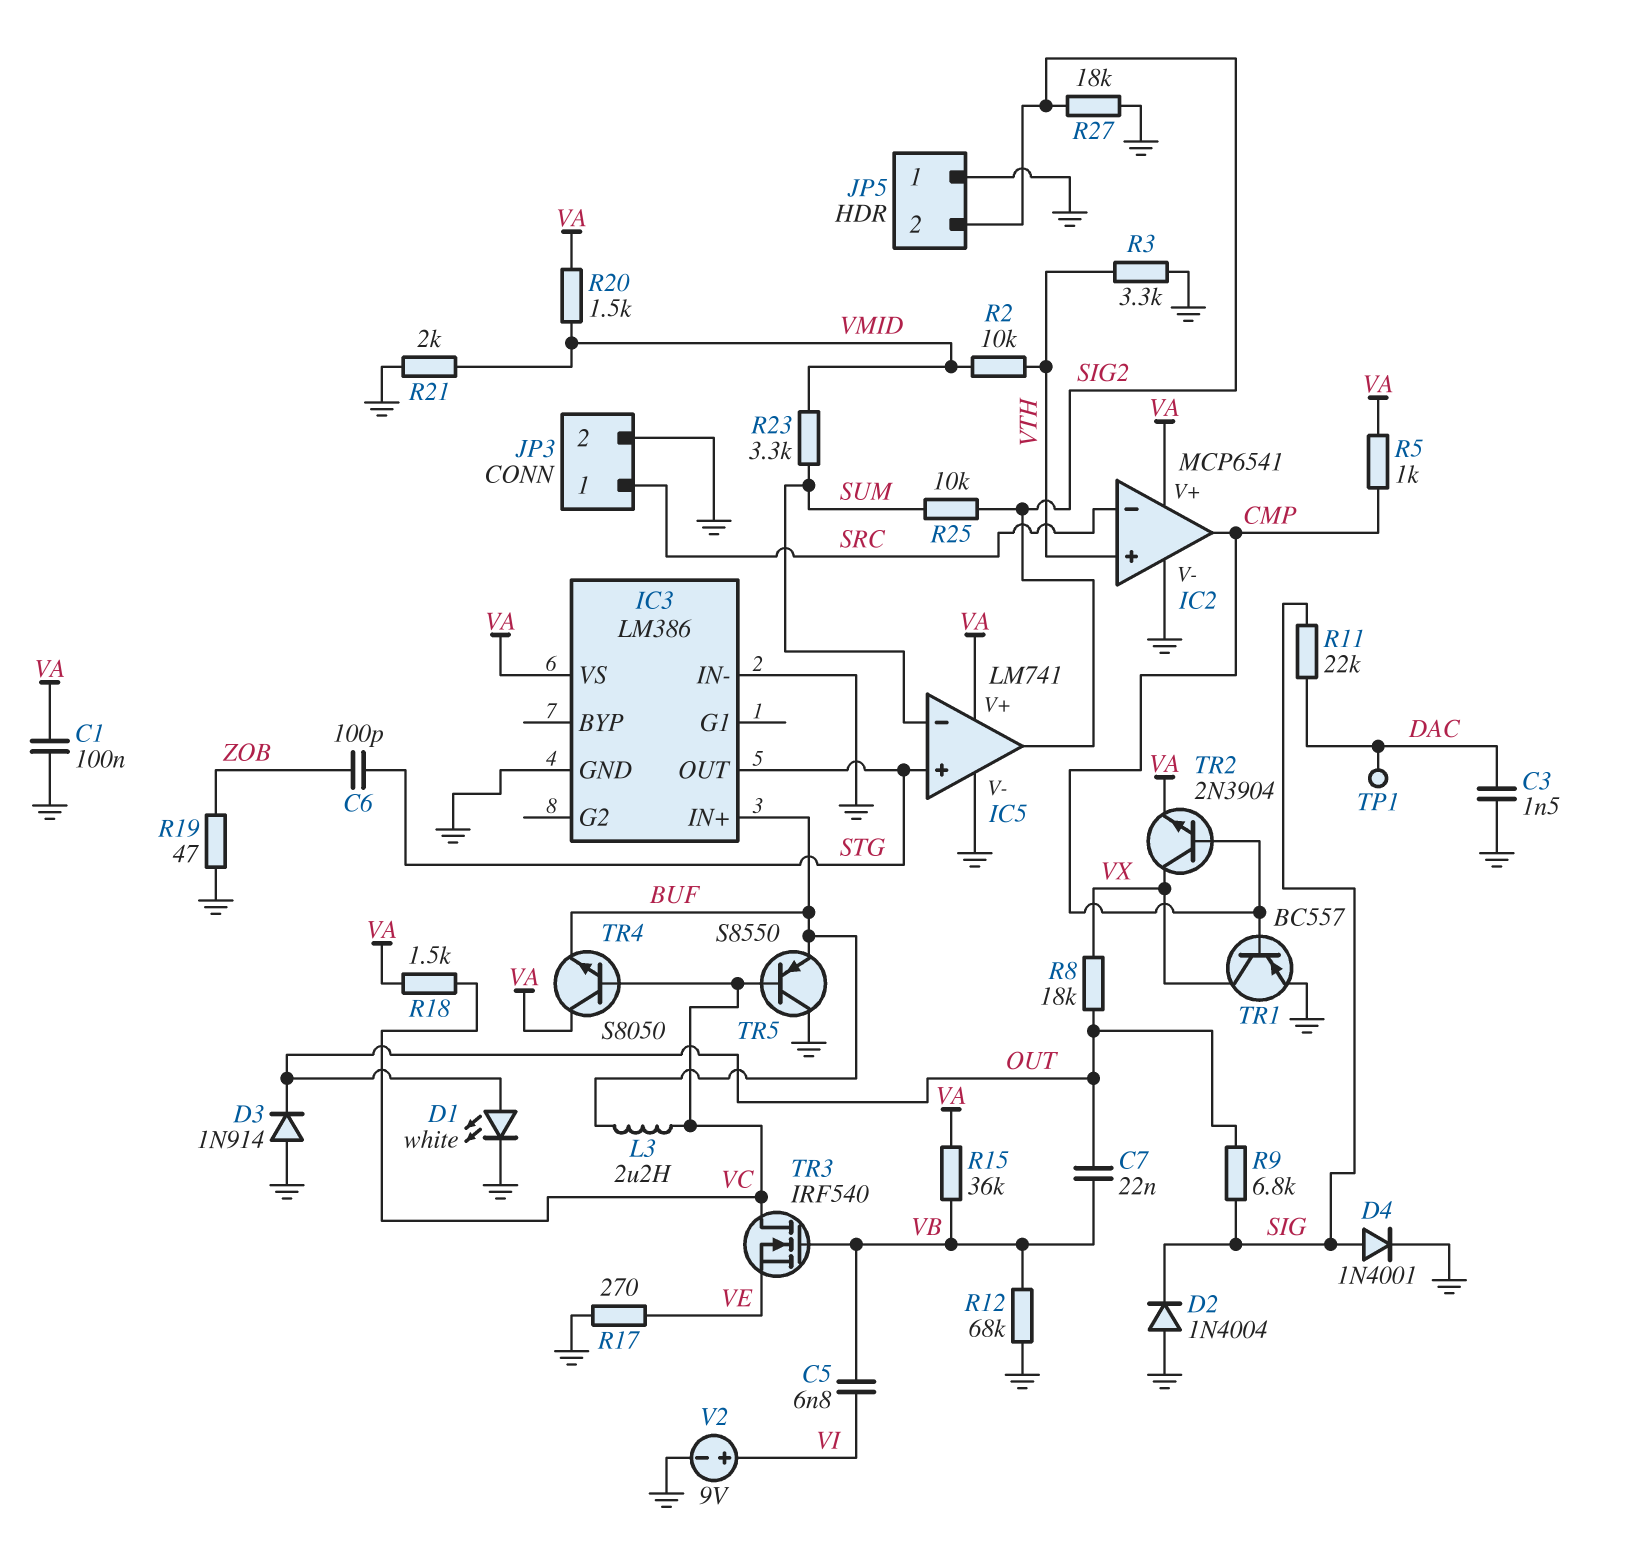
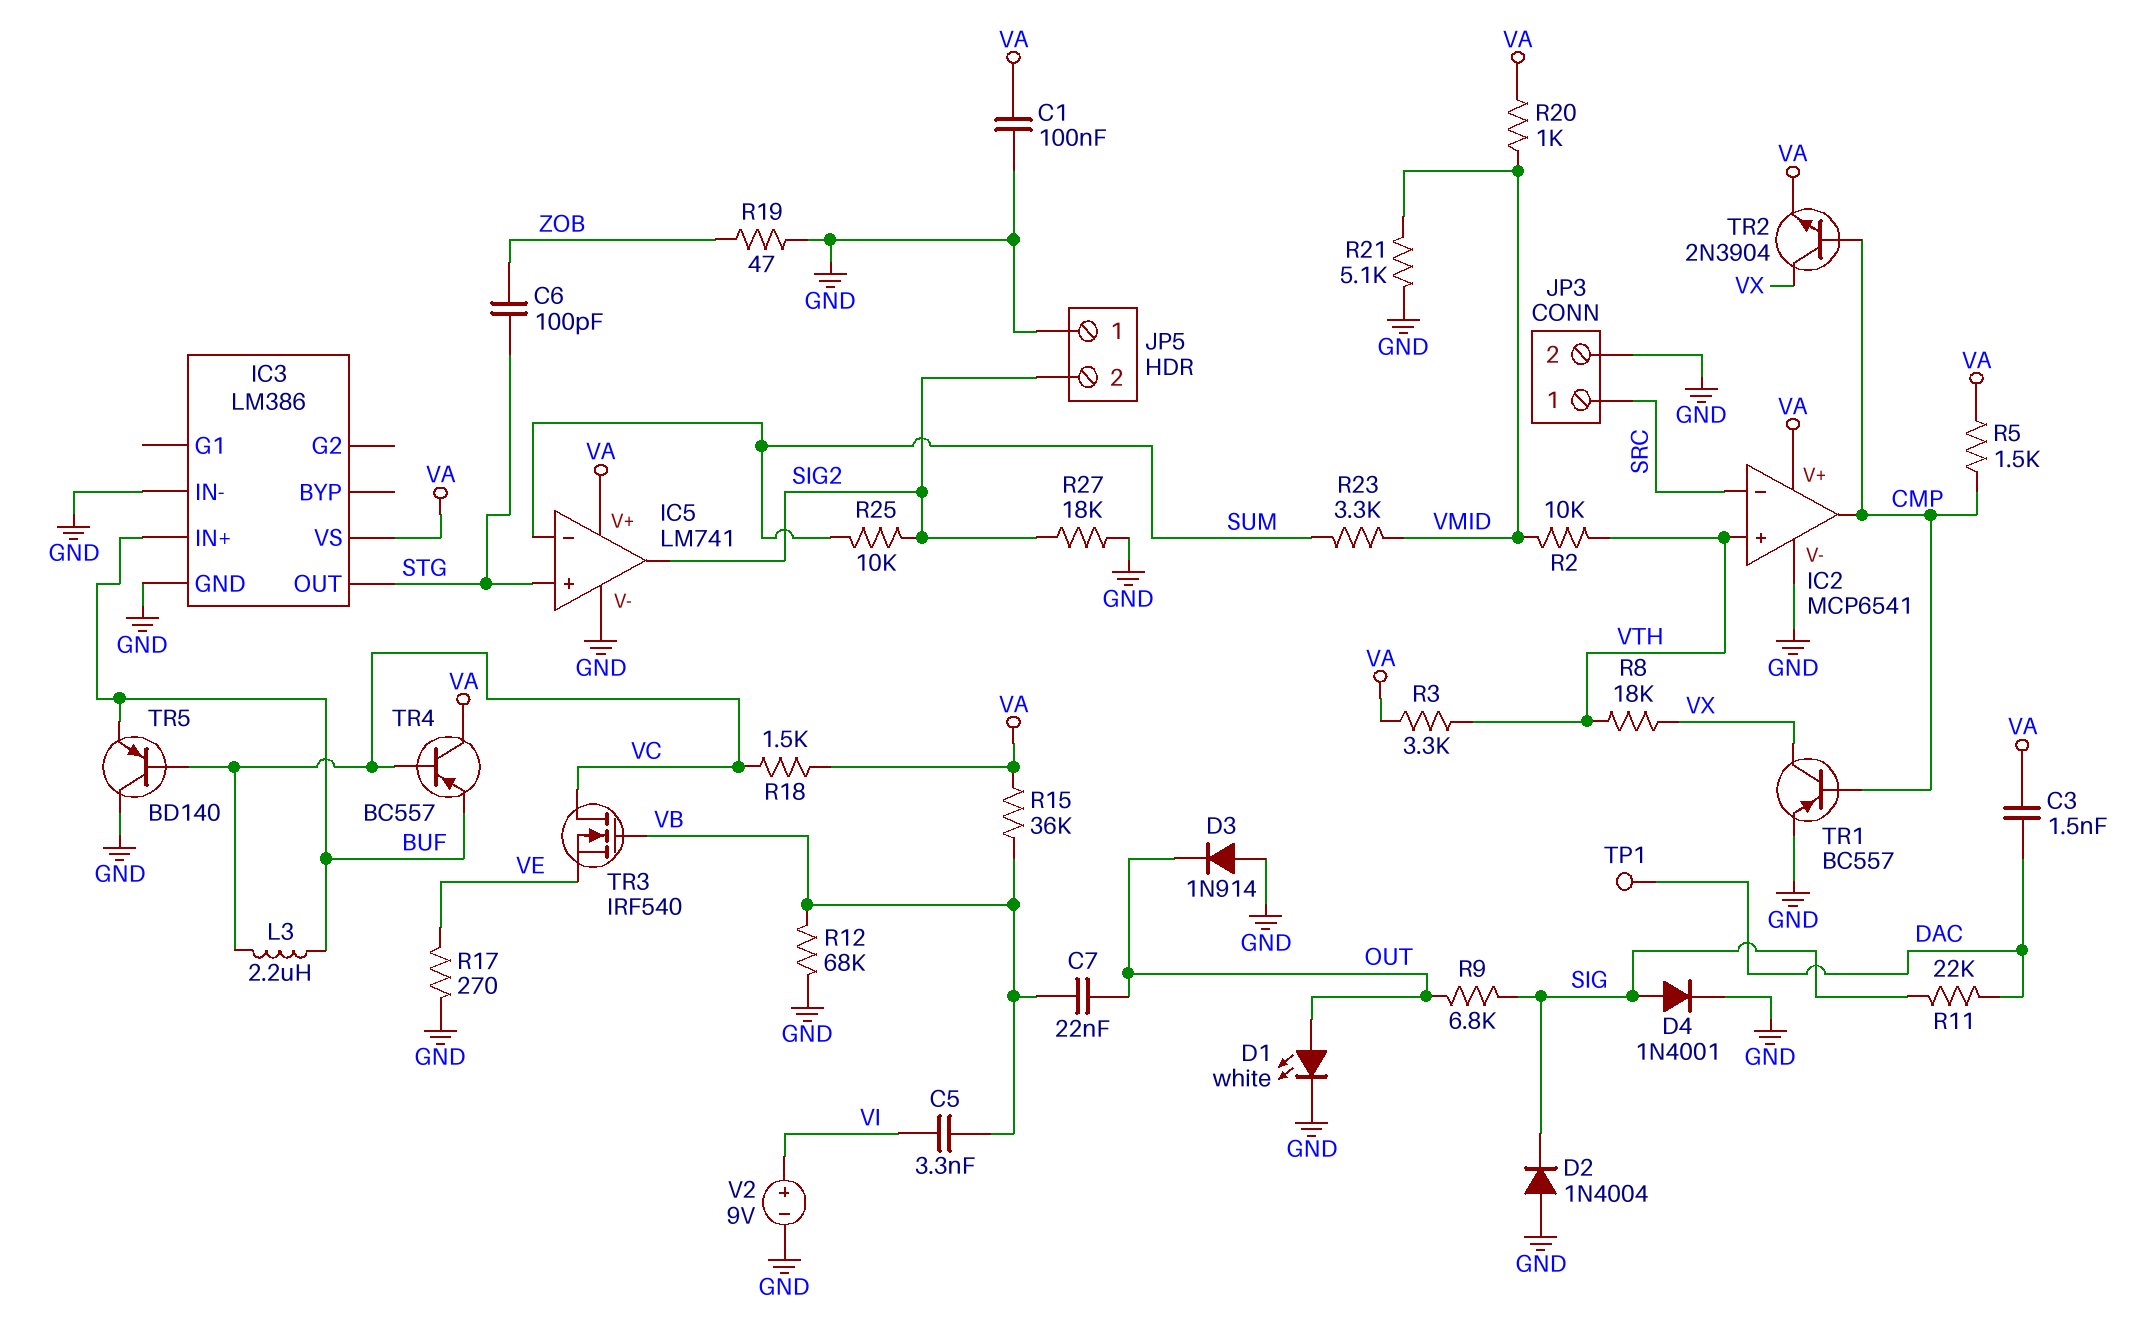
C3: 1.5nF (DAC, GND) -> 1.5nF (DAC, VA)
C5: 6.8nF (VB, VI) -> 3.3nF (VB, VI)
R3: 3.3k (GND, VTH) -> 3.3k (VA, VTH)
R5: 1k (CMP, VA) -> 1.5k (CMP, VA)
R8: 18k (OUT, VX) -> 18k (VTH, VX)
R20: 1.5k (VA, VMID) -> 1k (VA, VMID)
R21: 2k (GND, VMID) -> 5.1k (GND, VMID)
TR4: NPN S8050 (B VC, C VA, E BUF) -> PNP BC557 (B VC, C VA, E BUF)
TR5: PNP S8550 (B VC, C GND, E BUF) -> PNP BD140 (B VC, C GND, E BUF)

